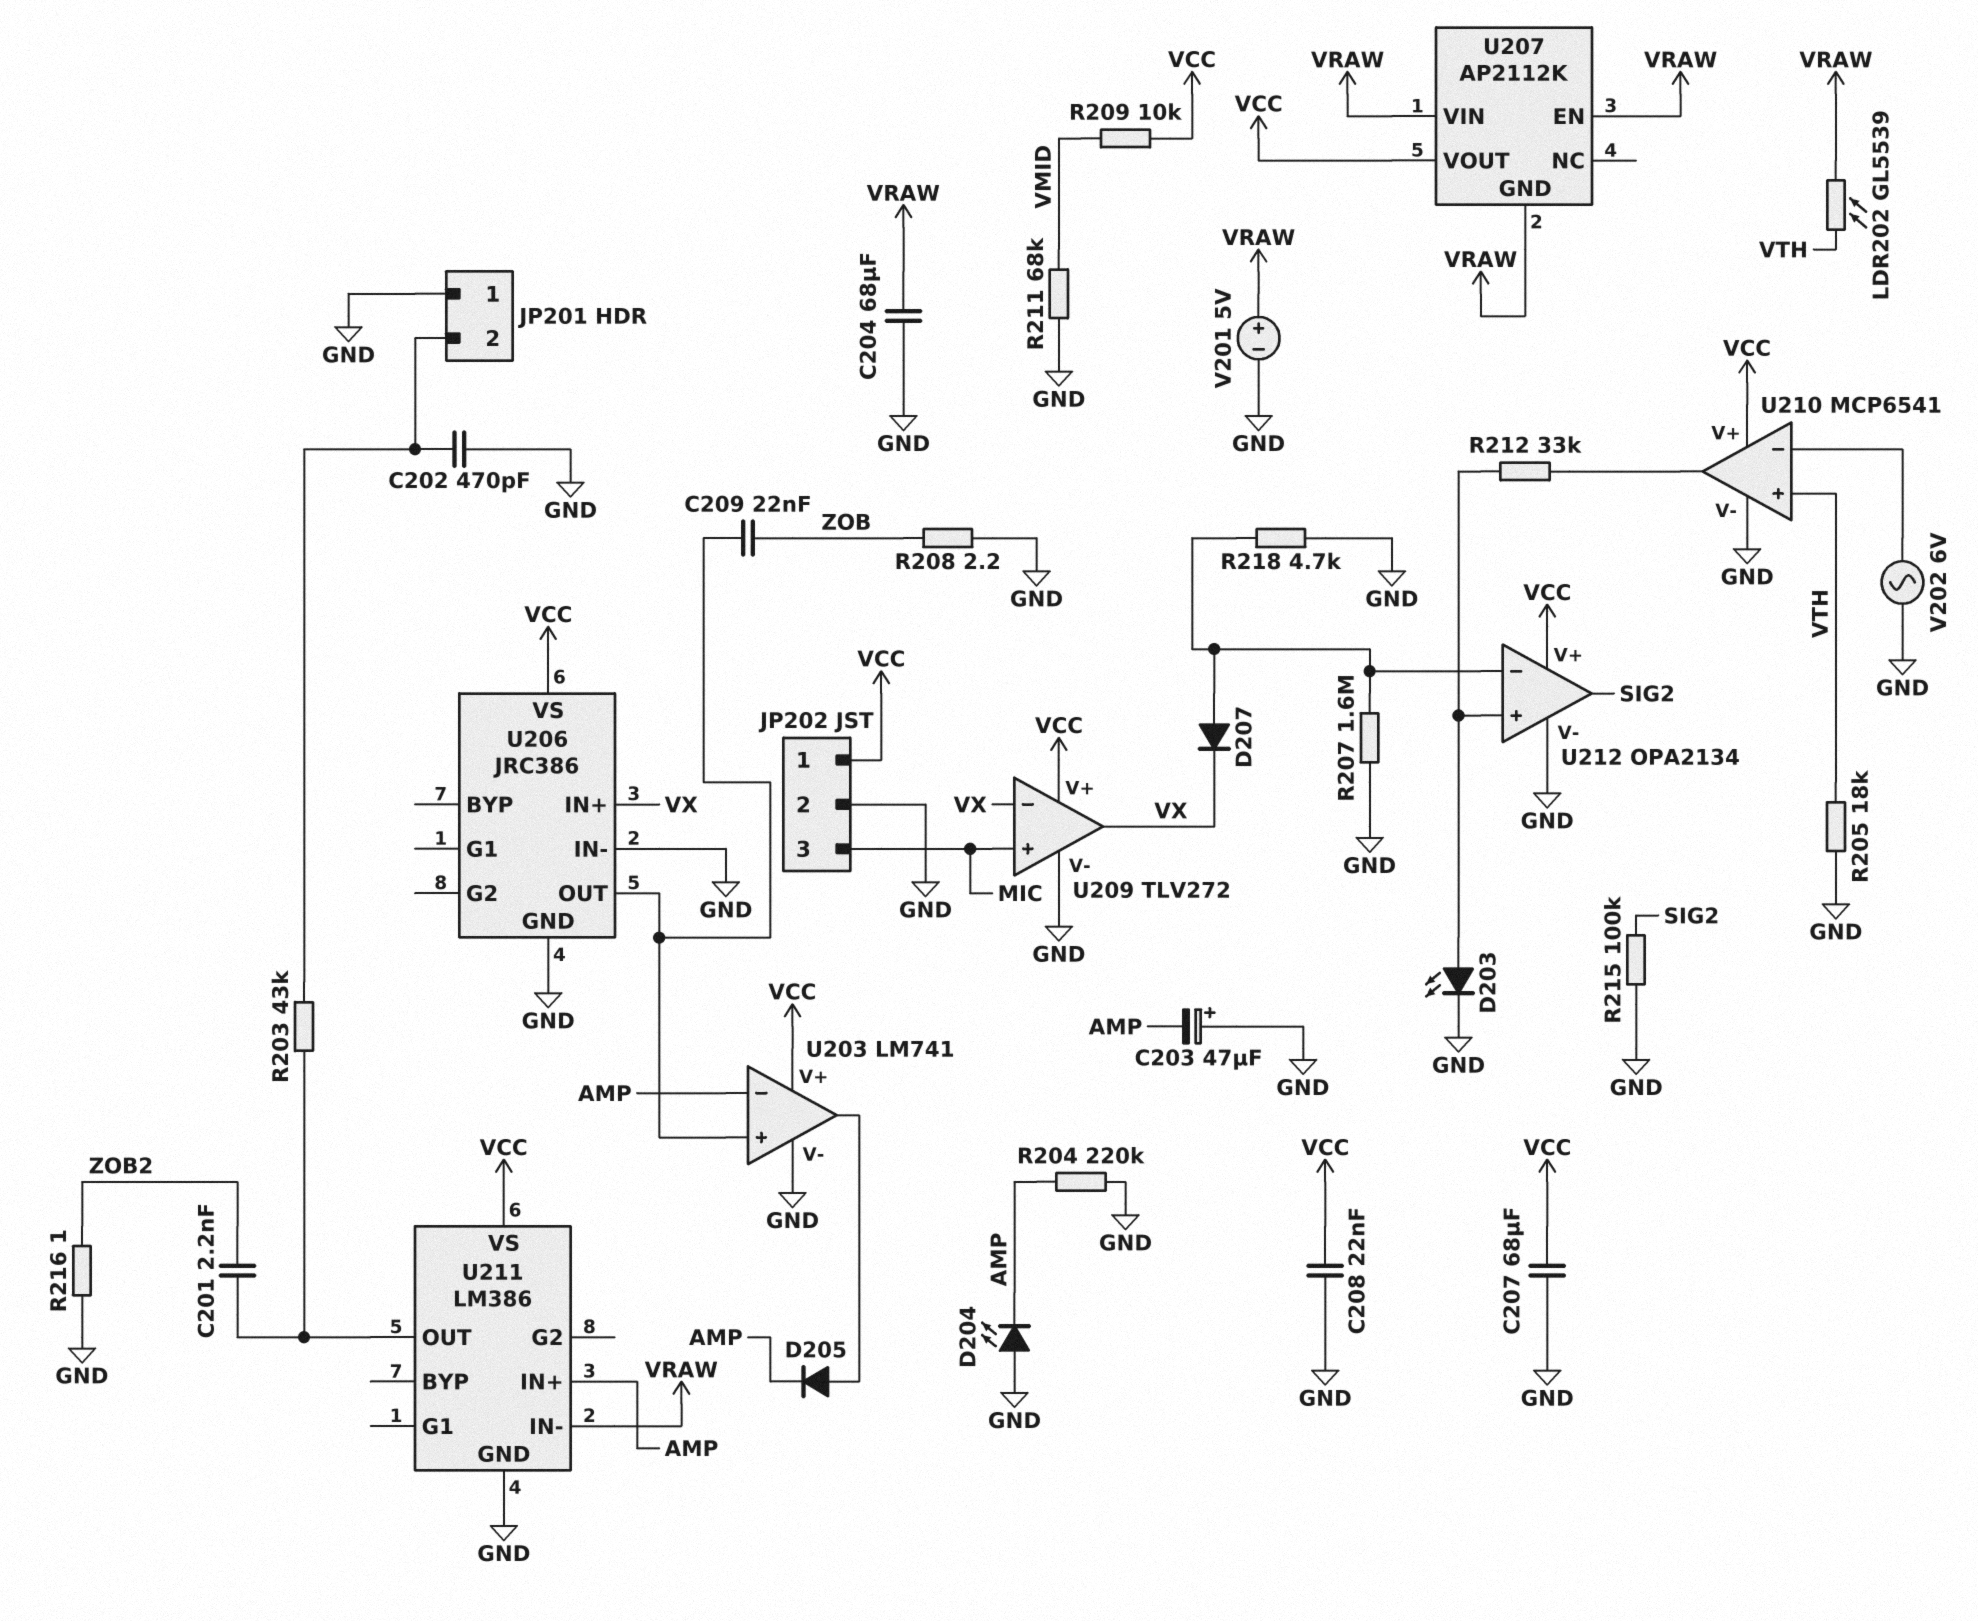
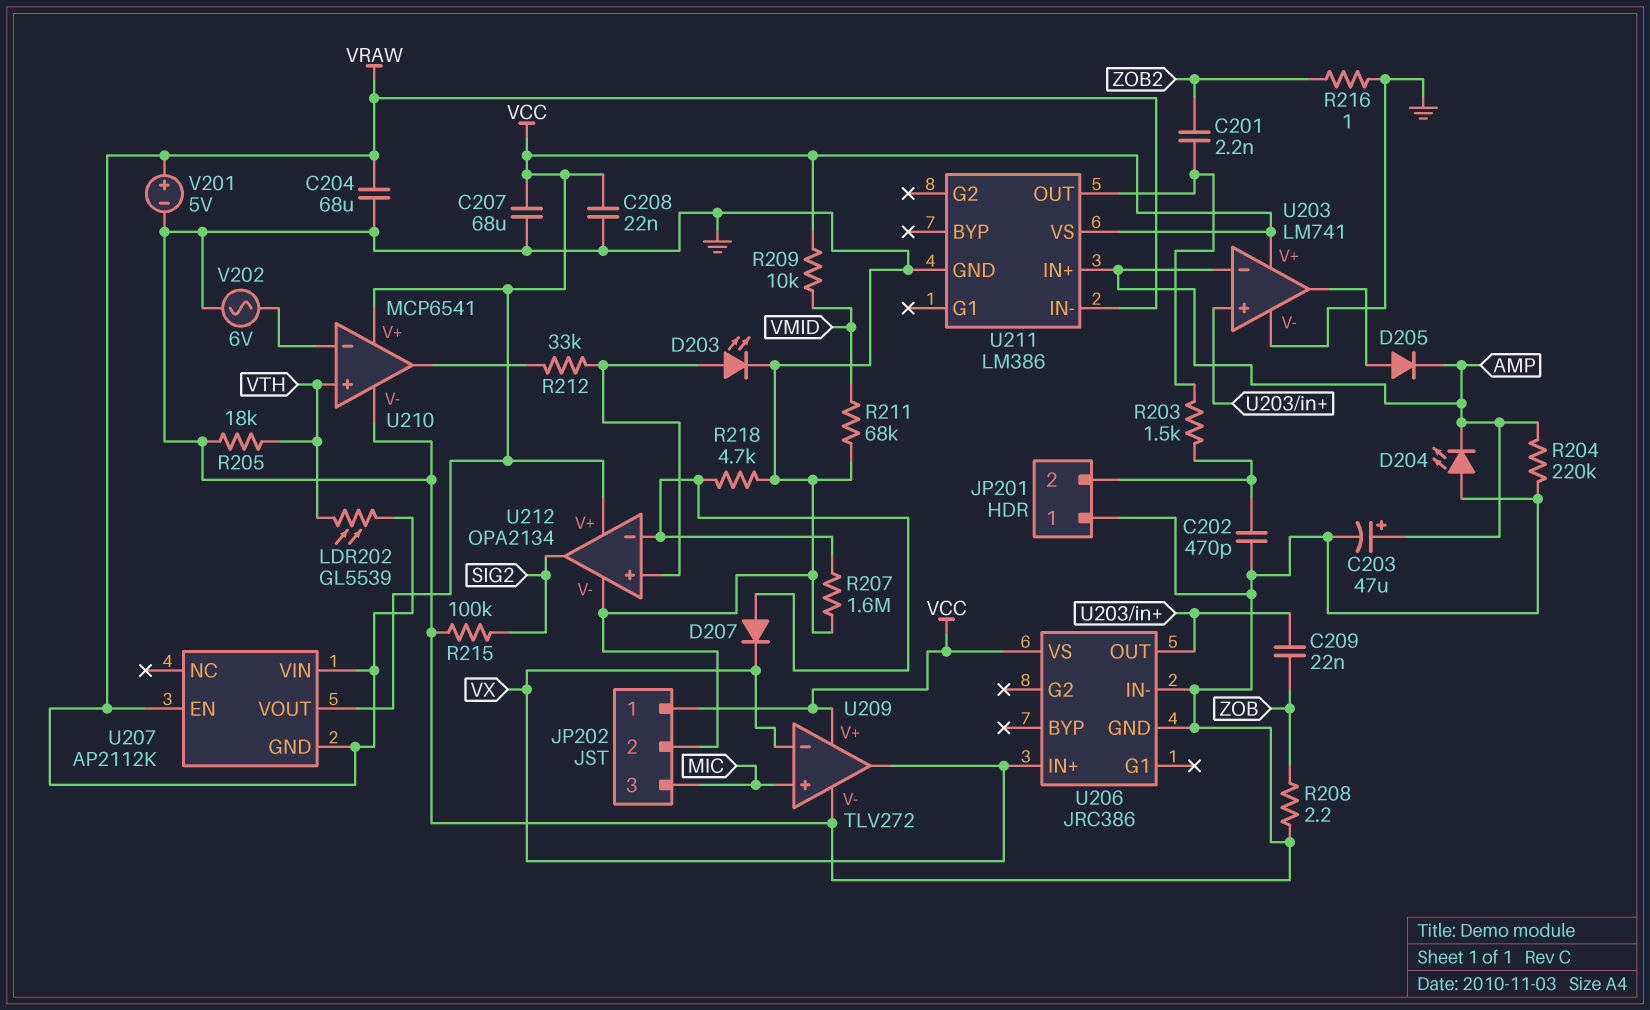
C203: 47uF (plus GND, minus AMP) -> 47uF (plus AMP, minus GND)
R203: 43k (JP201/2, U211/OUT) -> 1.5k (JP201/2, U211/OUT)

